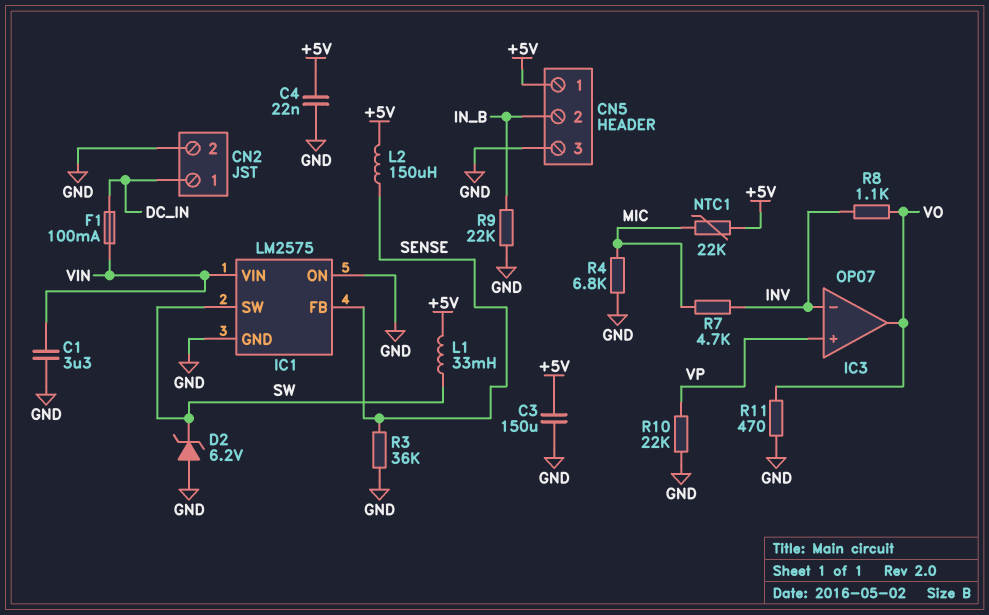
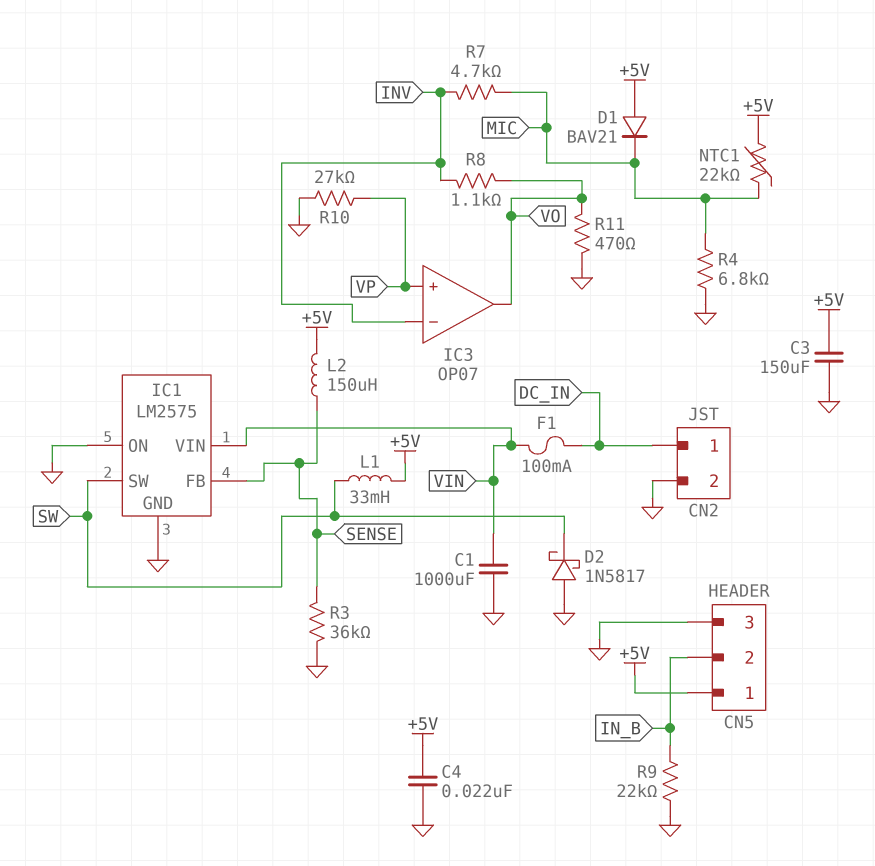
C1: 3.3uF (GND, VIN) -> 1000uF (GND, VIN)
D1: none -> diode BAV21 (A +5V, K MIC)
D2: zener 6.2V (A GND, K SW) -> schottky 1N5817 (A GND, K SW)
R10: 22k (GND, VP) -> 27k (GND, VP)

